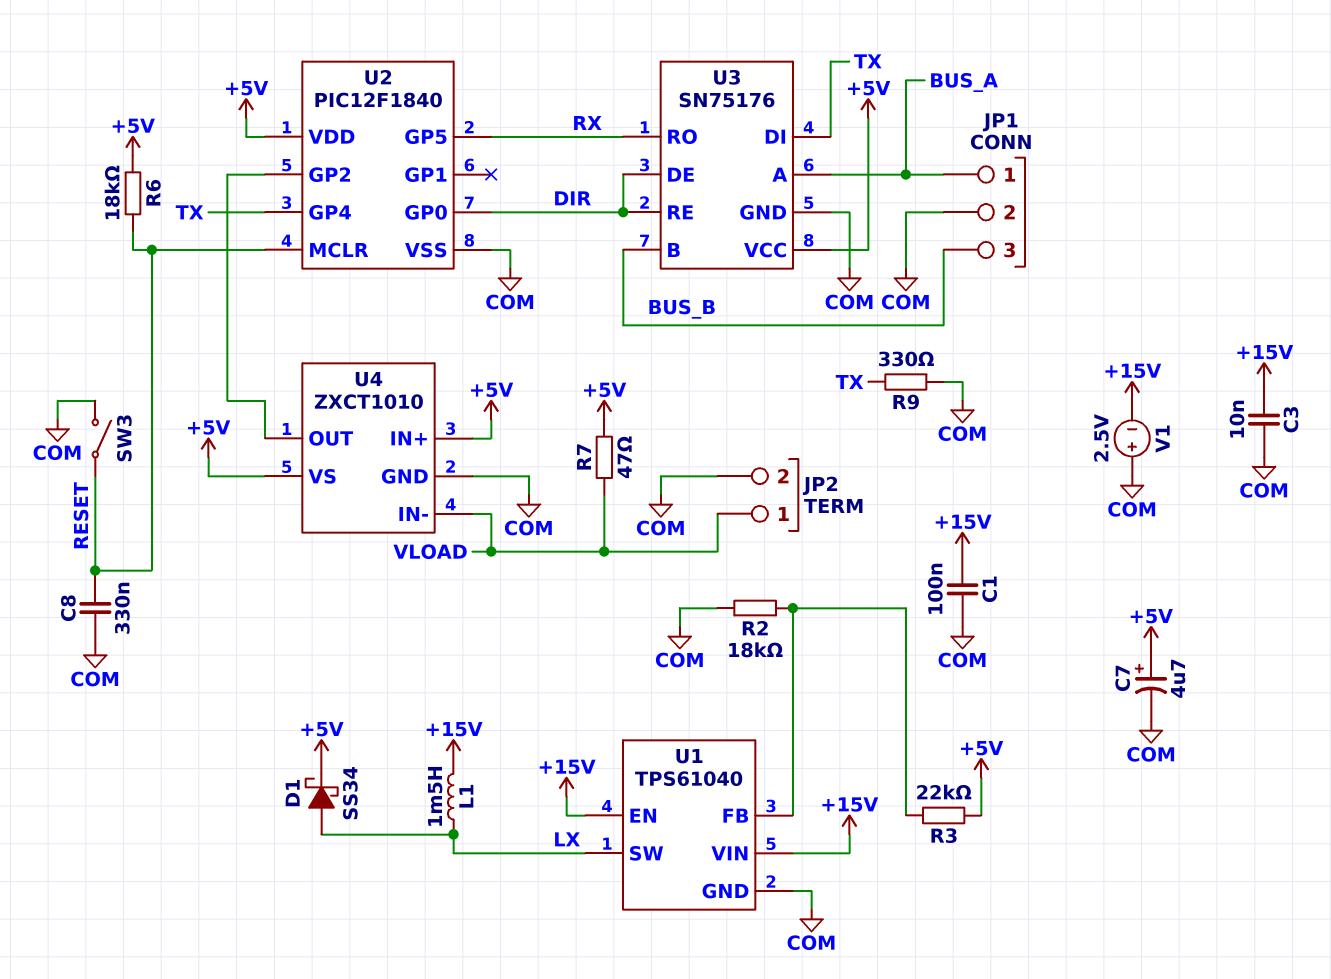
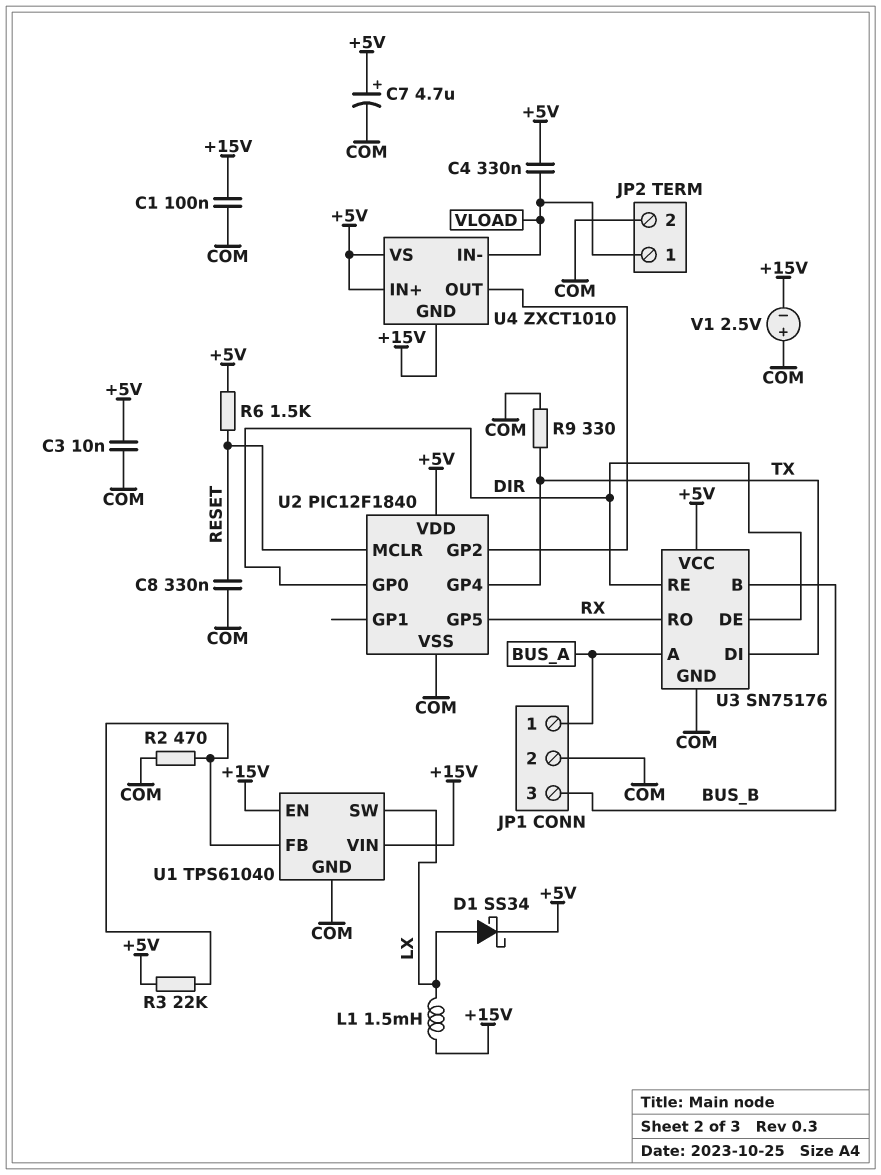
C3: 10nF (+15V, COM) -> 10nF (+5V, COM)
C4: none -> 330nF (+5V, VLOAD)
R2: 18k (COM, U1/FB) -> 470 (COM, U1/FB)
R6: 18k (+5V, RESET) -> 1.5k (+5V, RESET)
R7: 47 (+5V, VLOAD) -> none
SW3: switch (COM, RESET) -> none
U4 pin GND: COM -> +15V

